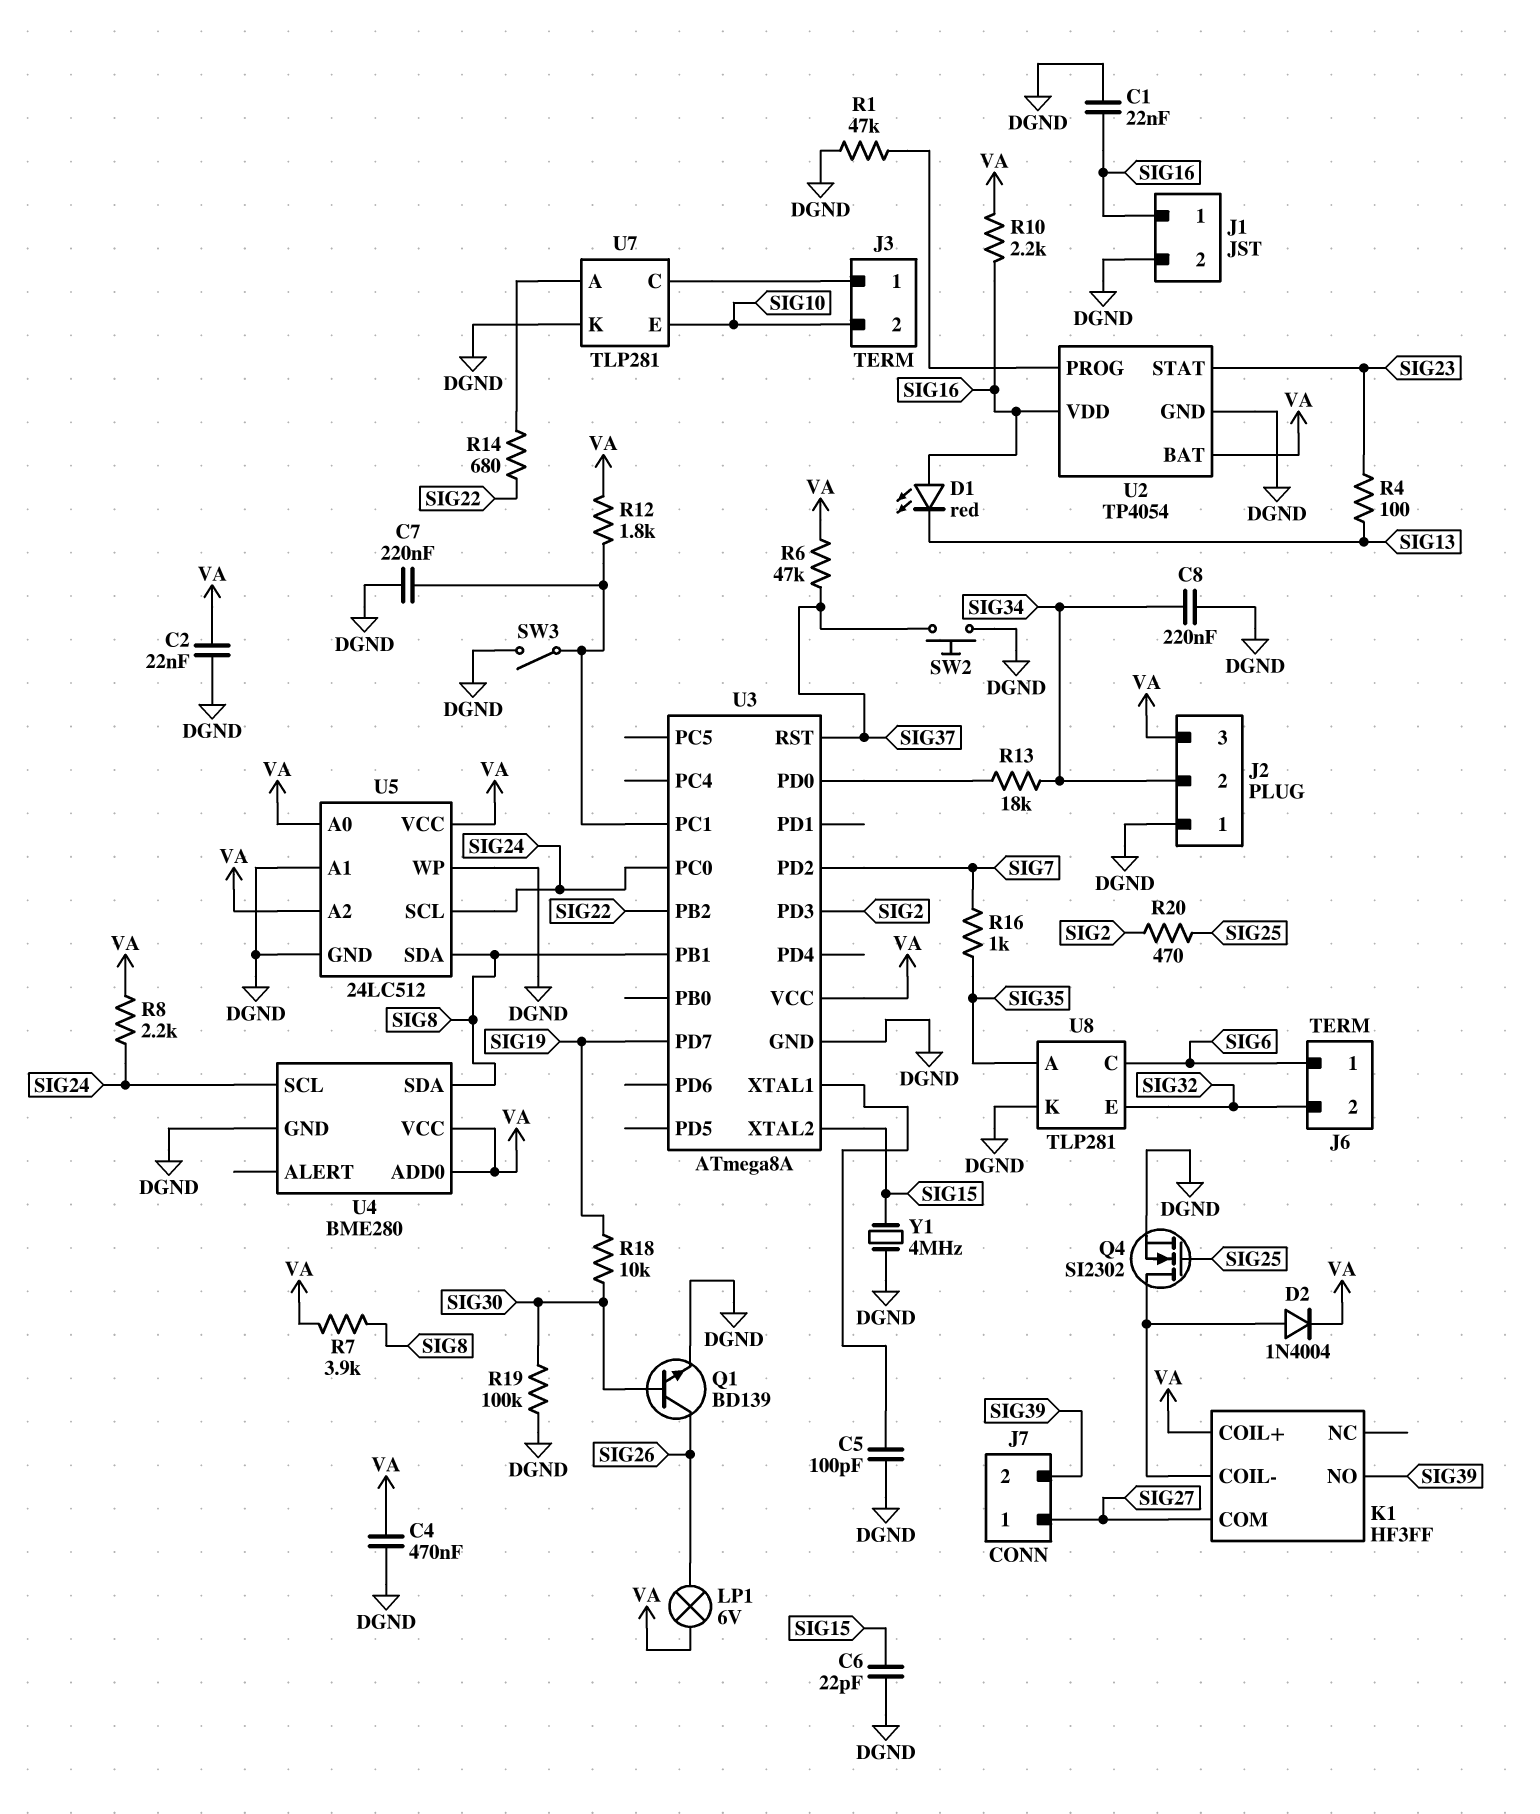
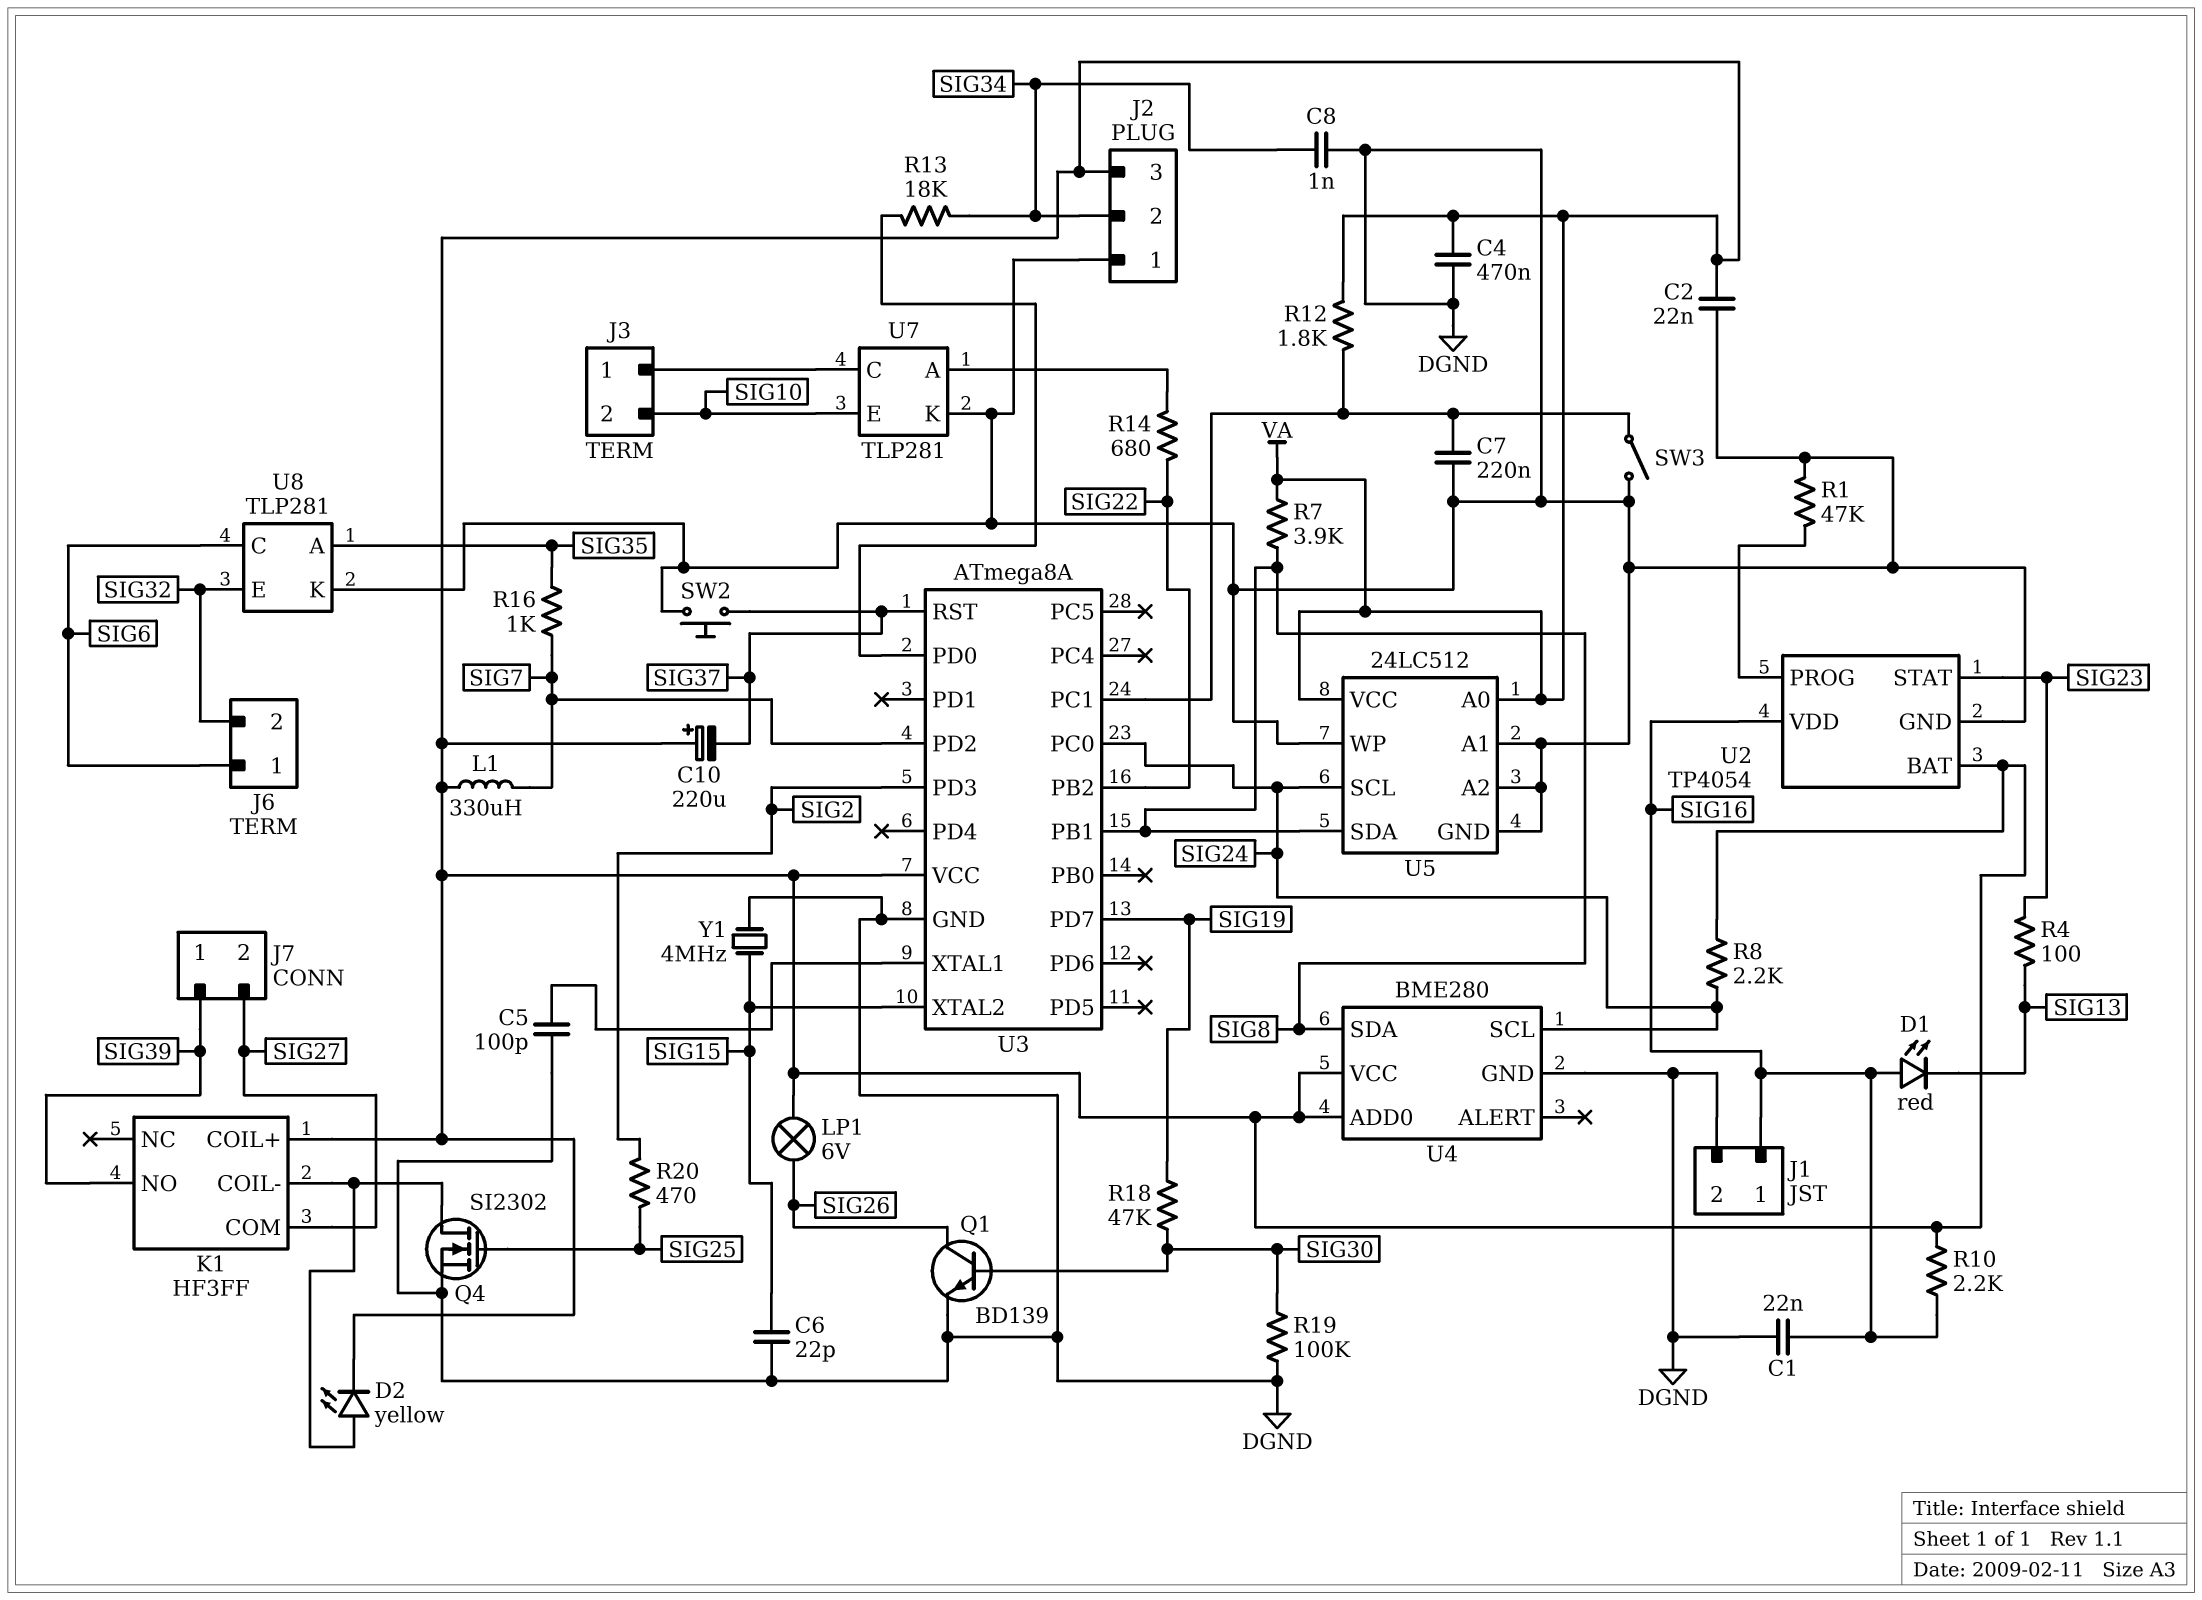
C8: 220nF (DGND, SIG34) -> 1nF (DGND, SIG34)
C10: none -> 220uF (plus VA, minus SIG37)
D2: diode 1N4004 (A K1/COIL-, K VA) -> LED yellow (A K1/COIL-, K VA)
J7 pin 1: SIG27 -> SIG39
J7 pin 2: SIG39 -> SIG27
L1: none -> 330uH (SIG7, VA)
R6: 47k (SIG37, VA) -> none
R18: 10k (SIG19, SIG30) -> 47k (SIG19, SIG30)
U5 pin A2: VA -> DGND

